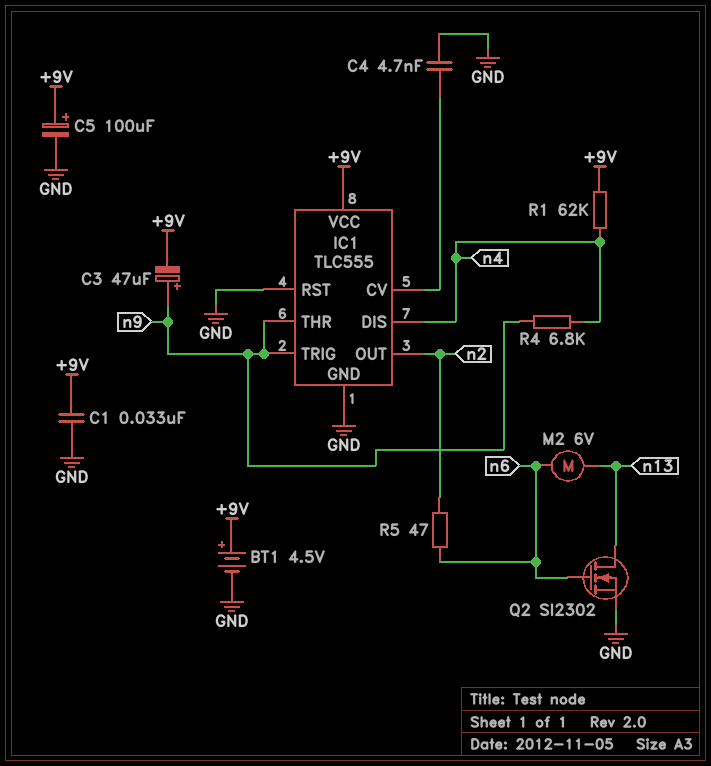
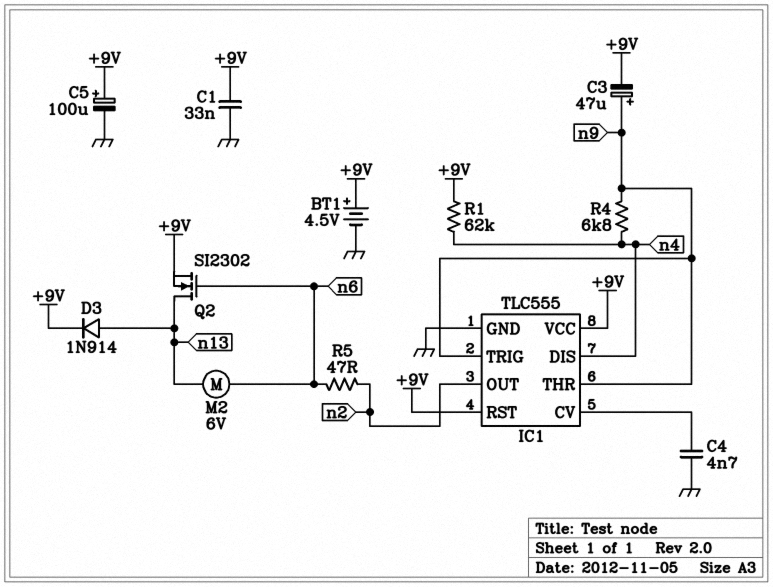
D3: none -> diode 1N914 (A n13, K +9V)
IC1 pin RST: GND -> +9V
Q2: NMOS SI2302 (G n6, D n13, S GND) -> NMOS SI2302 (G n6, D n13, S +9V)

